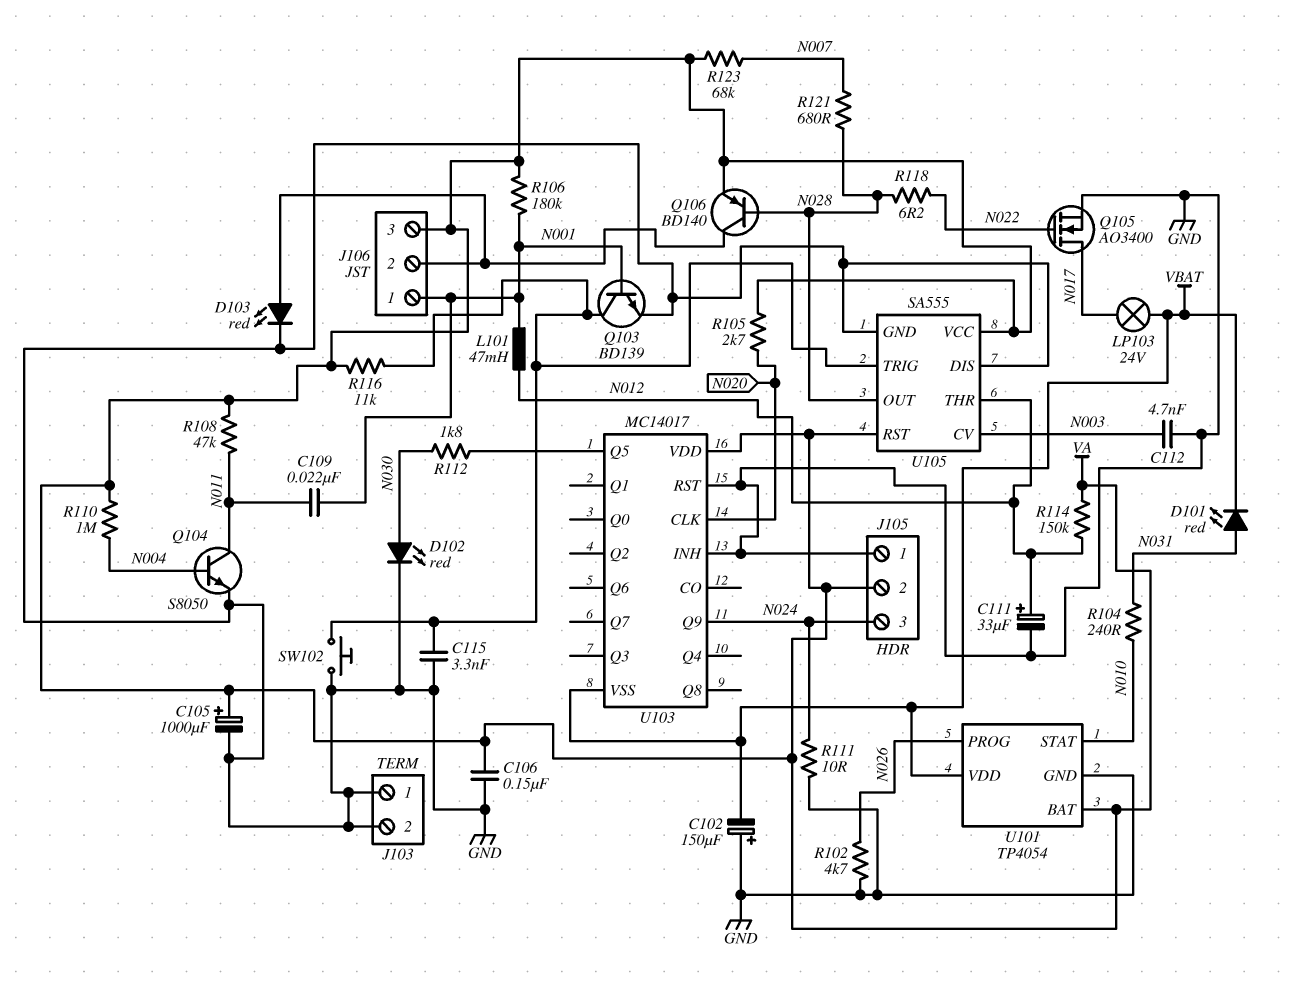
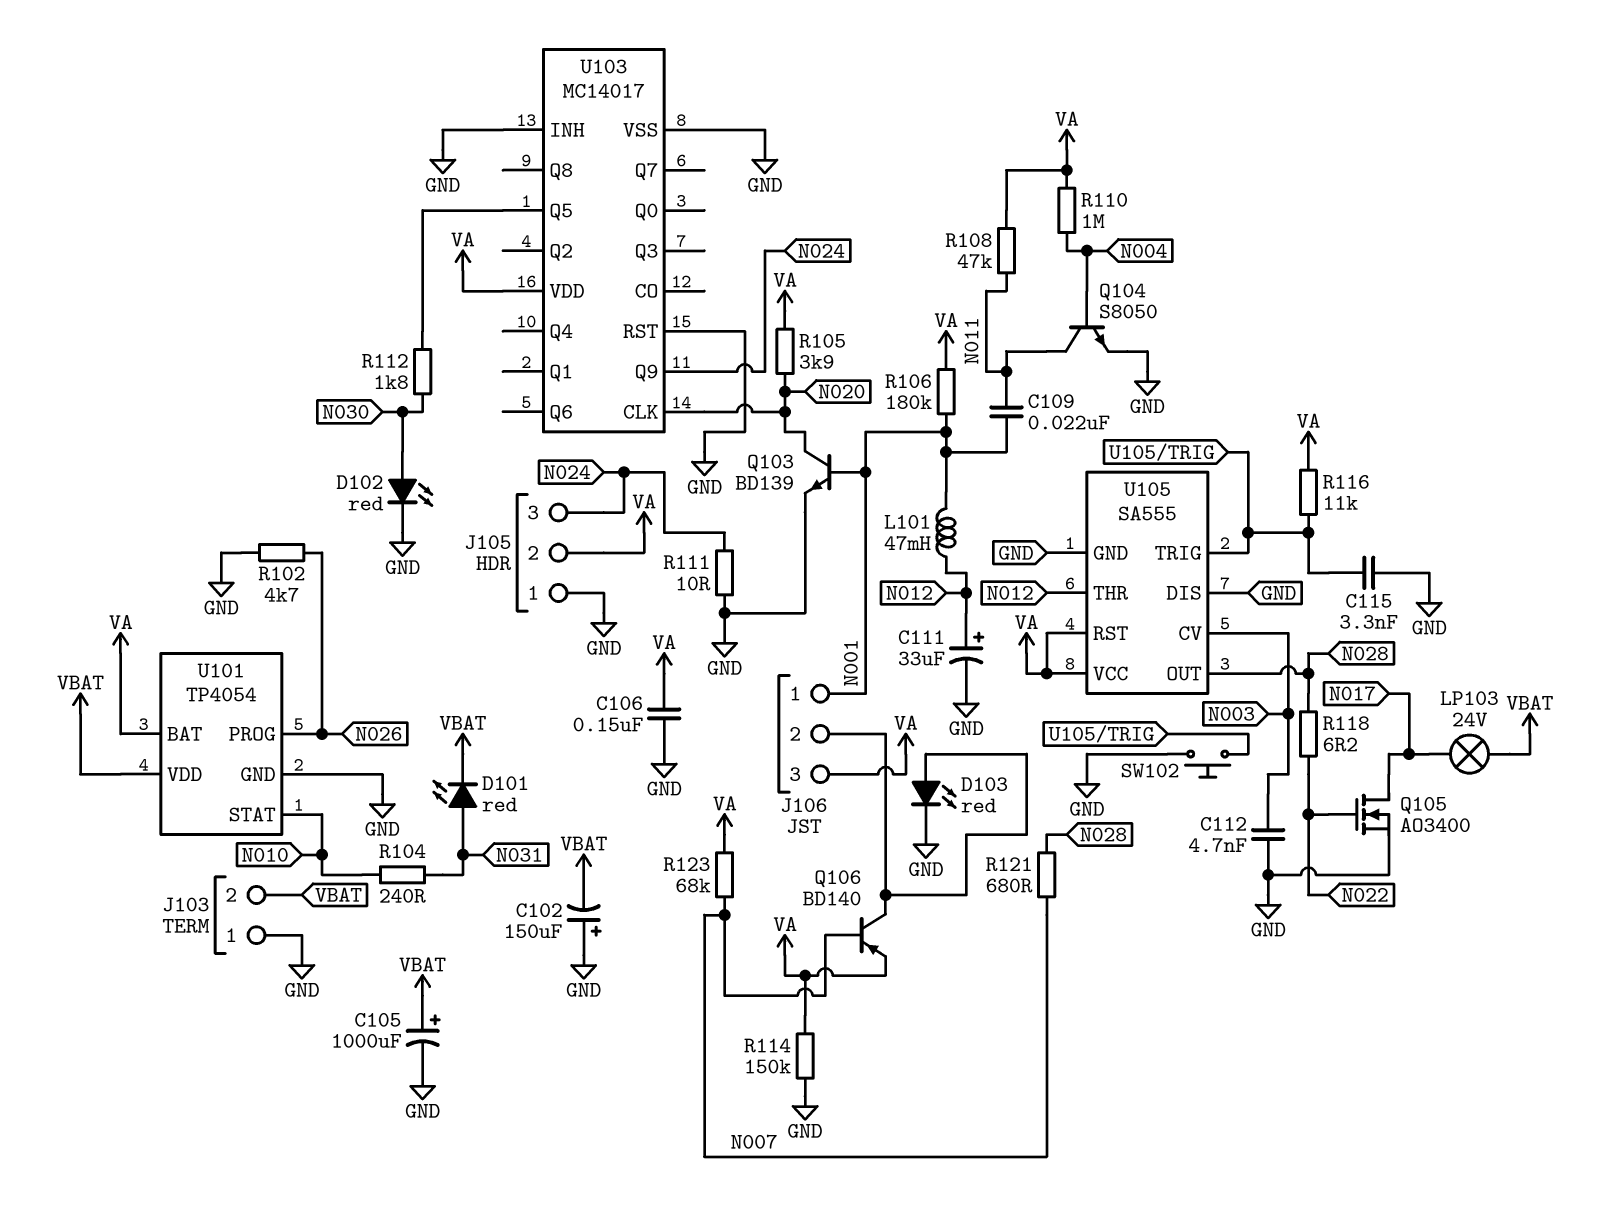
C105: 1000uF (plus VA, minus GND) -> 1000uF (plus VBAT, minus GND)
J103 pin 2: GND -> VBAT
Q103: NPN BD139 (B N001, C U105/TRIG, E GND) -> NPN BD139 (B N001, C N020, E GND)
Q106: PNP BD140 (B N028, C J106/2, E VA) -> PNP BD140 (B N007, C J106/2, E VA)
R105: 2.7k (N020, VA) -> 3.9k (N020, VA)
R114: 150k (N012, VA) -> 150k (GND, VA)
U103 pin VSS: VBAT -> GND

